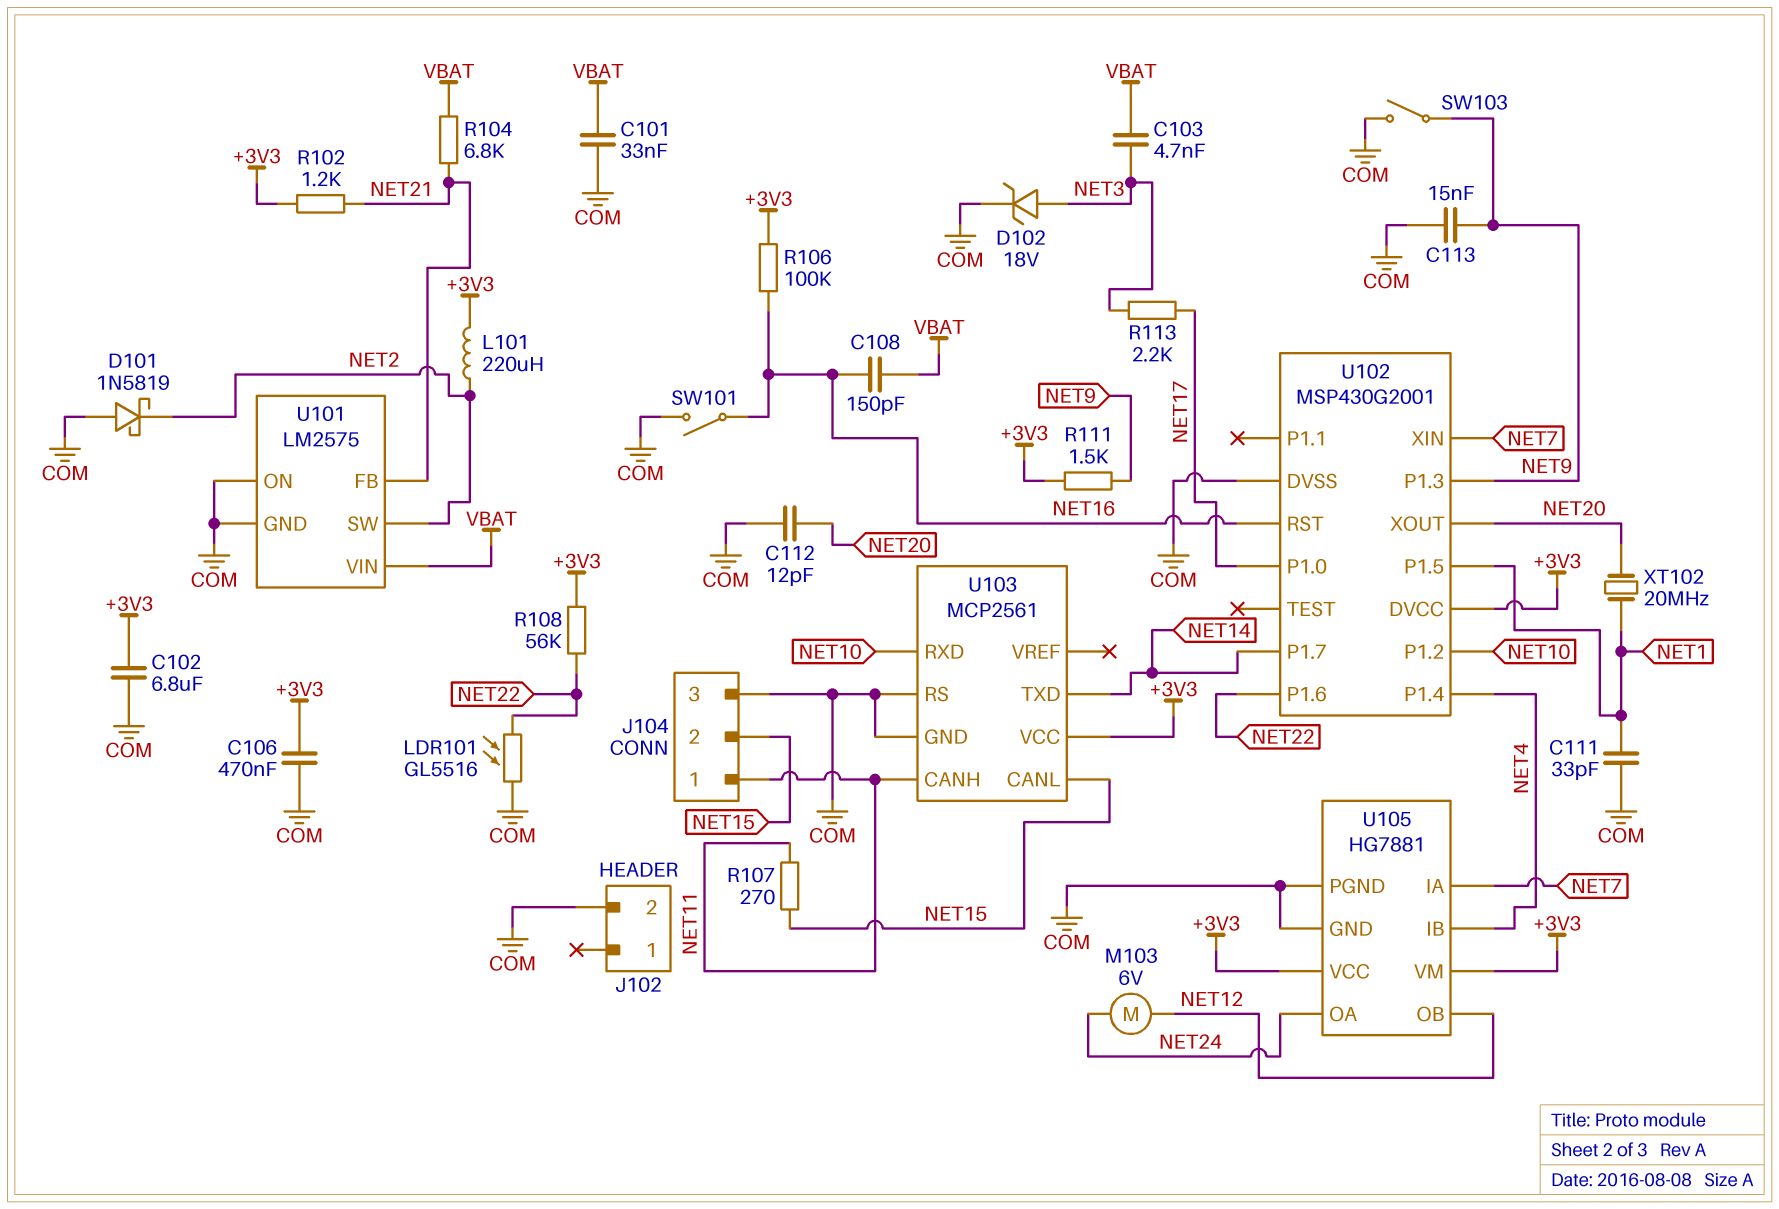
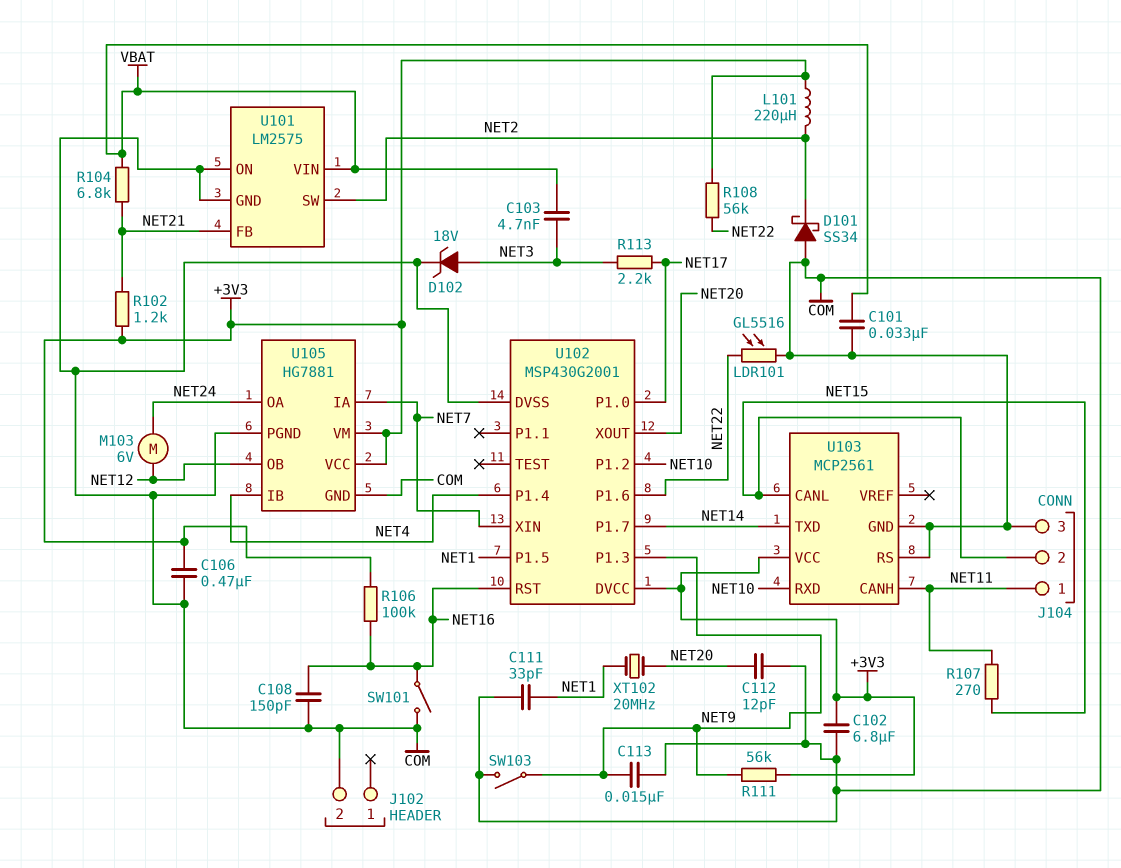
C108: 150pF (NET16, VBAT) -> 150pF (COM, NET16)
D101: schottky 1N5819 (A COM, K NET2) -> schottky SS34 (A COM, K NET2)
R111: 1.5k (+3V3, NET9) -> 56k (+3V3, NET9)

